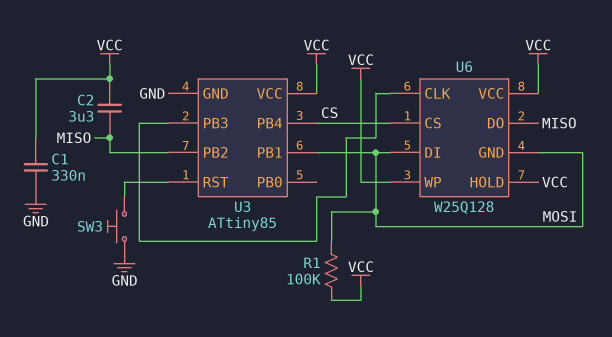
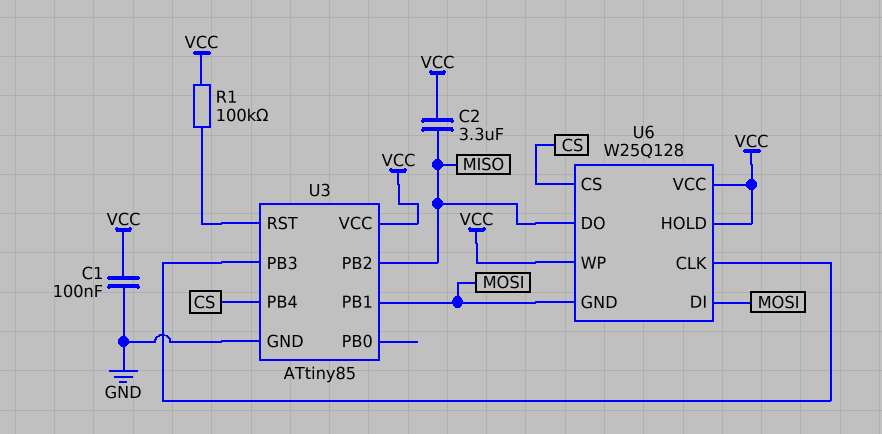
C1: 330nF (GND, VCC) -> 100nF (GND, VCC)
R1: 100k (MOSI, VCC) -> 100k (U3/RST, VCC)
SW3: button (GND, U3/RST) -> none

